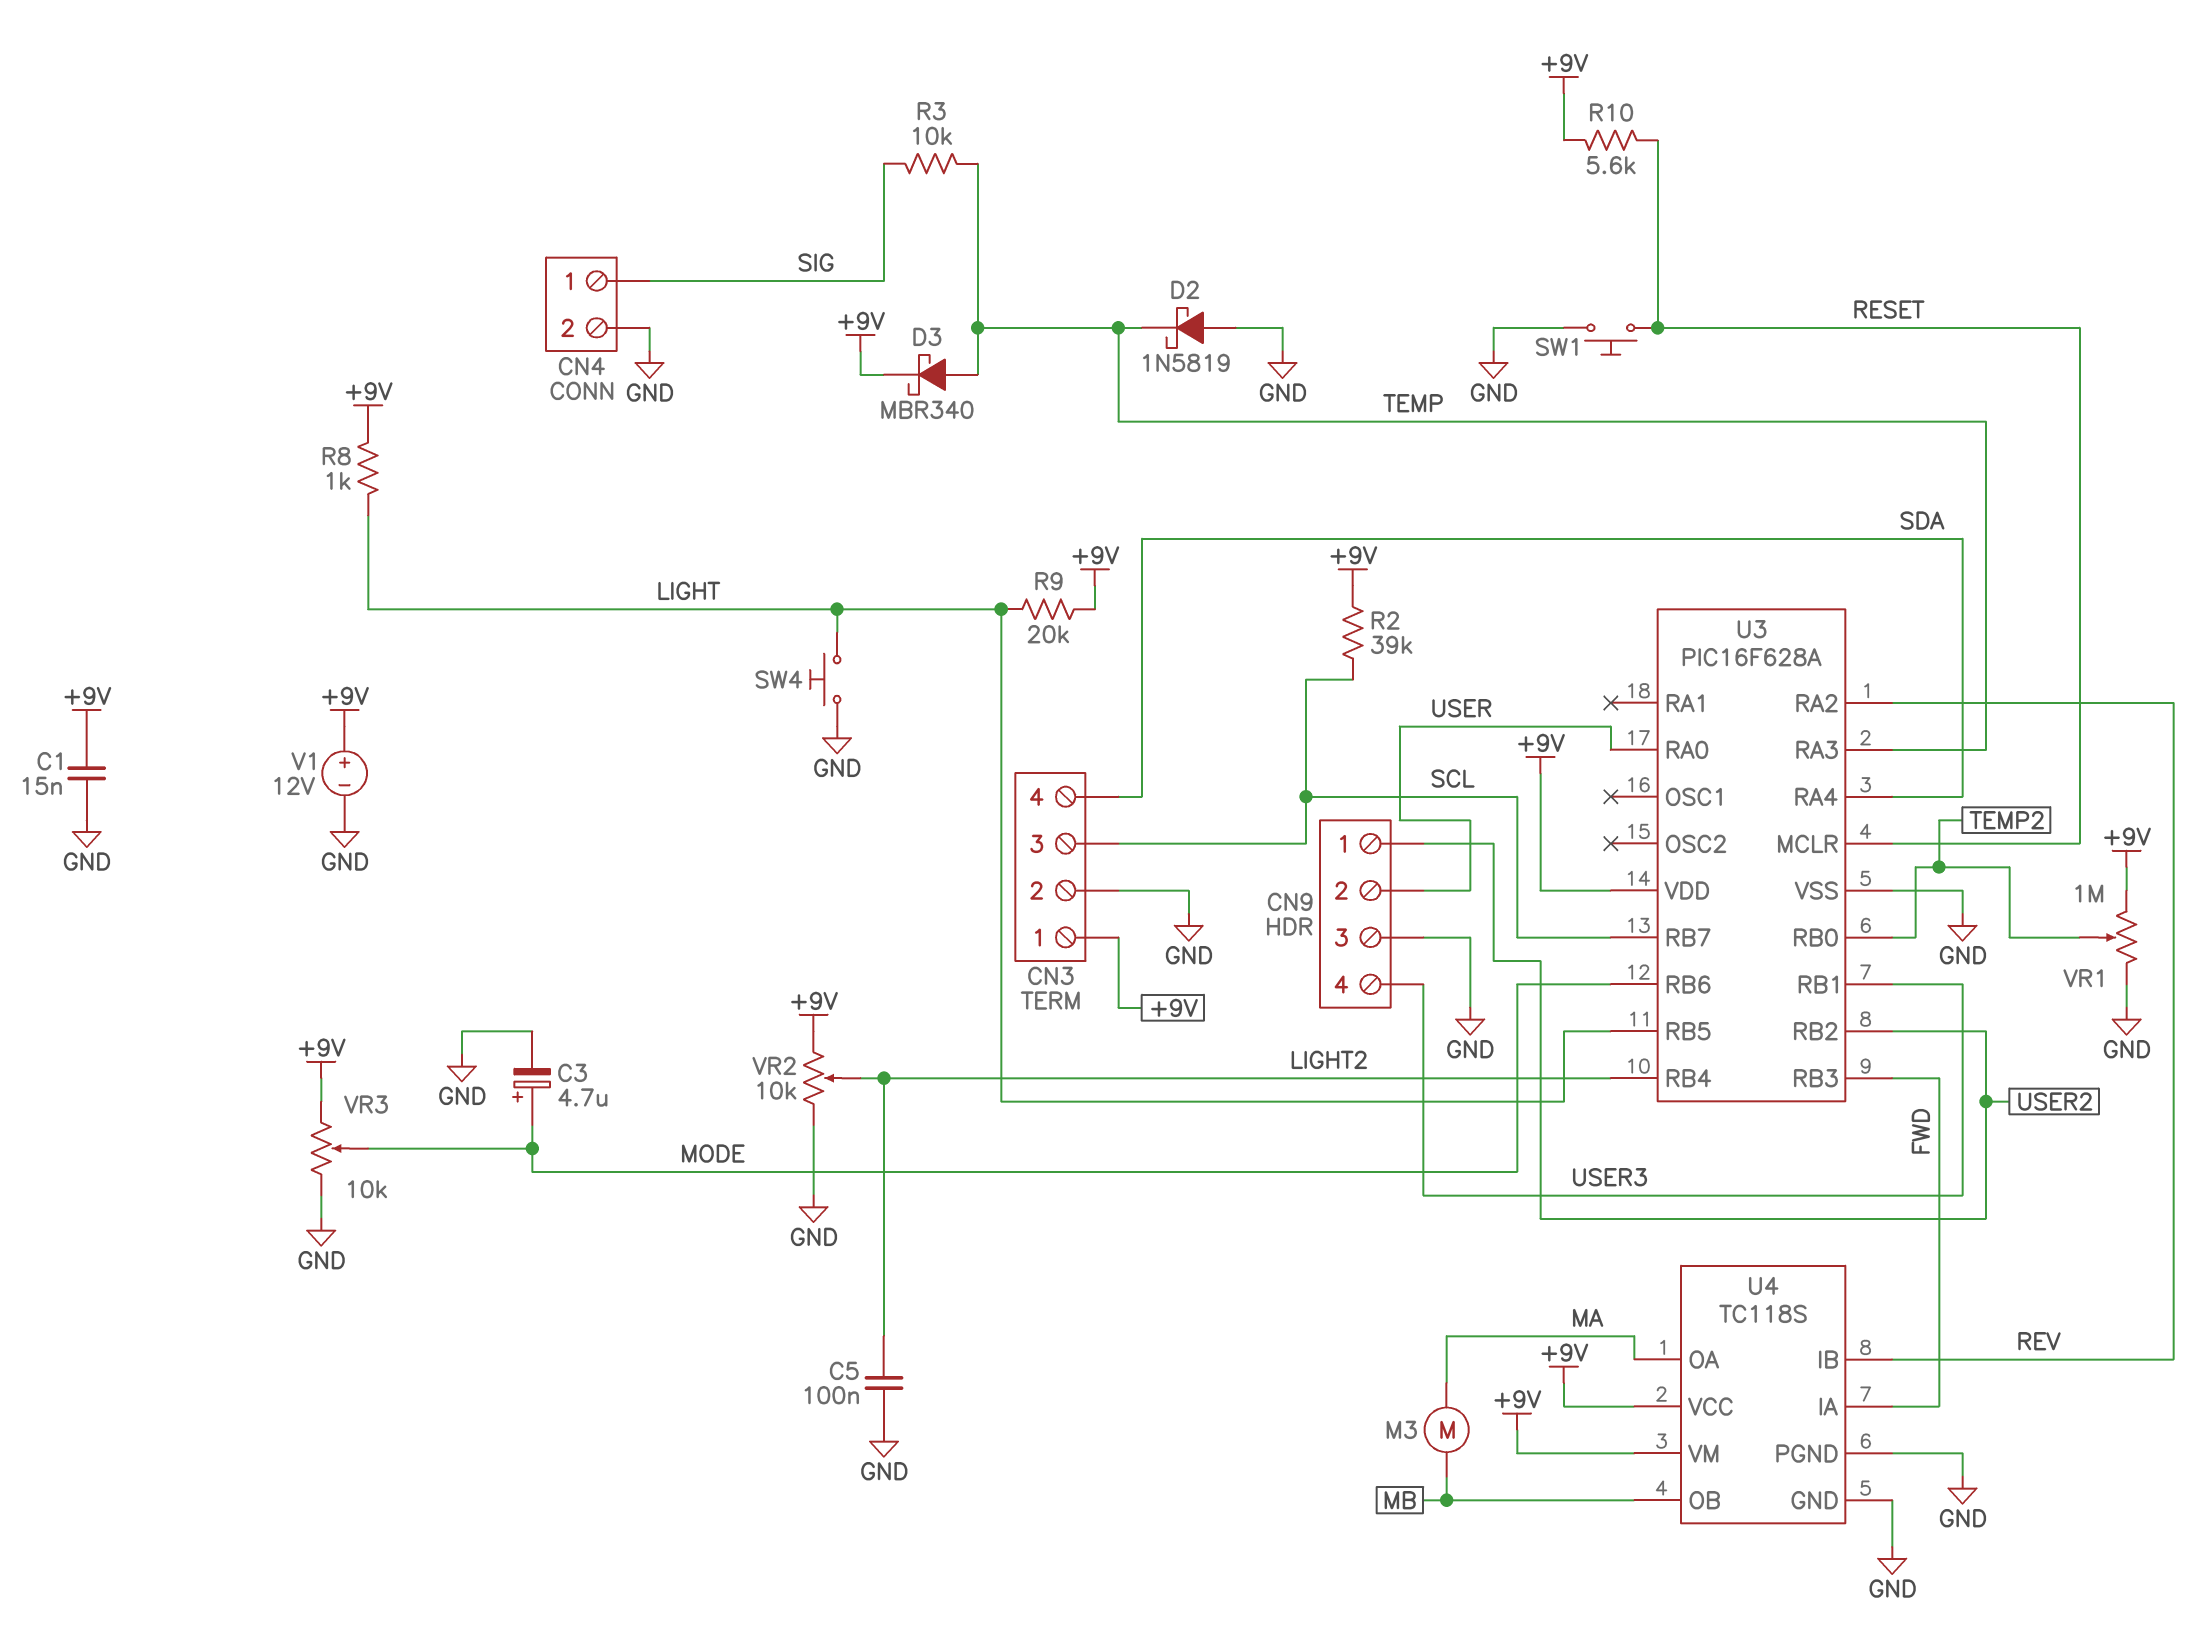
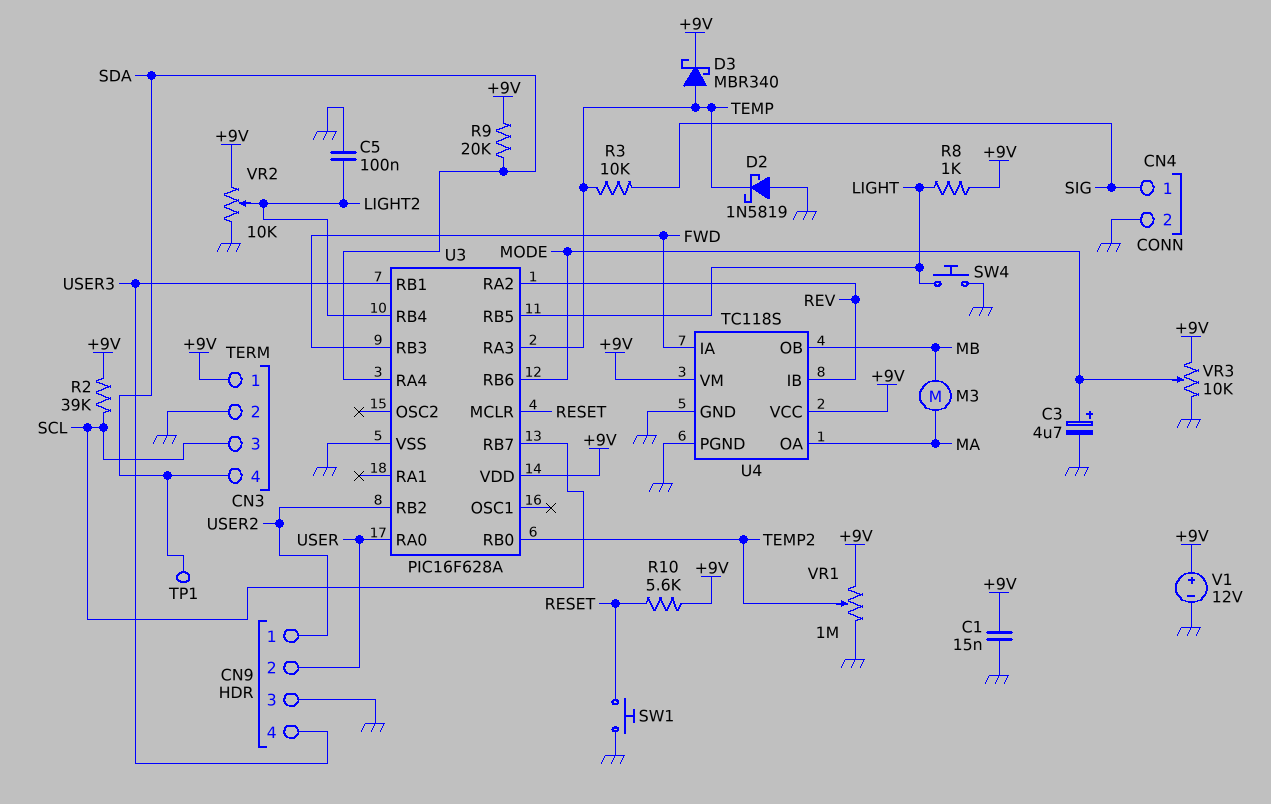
R9: 20k (+9V, LIGHT) -> 20k (+9V, SDA)
TP1: none -> test point (SDA)

